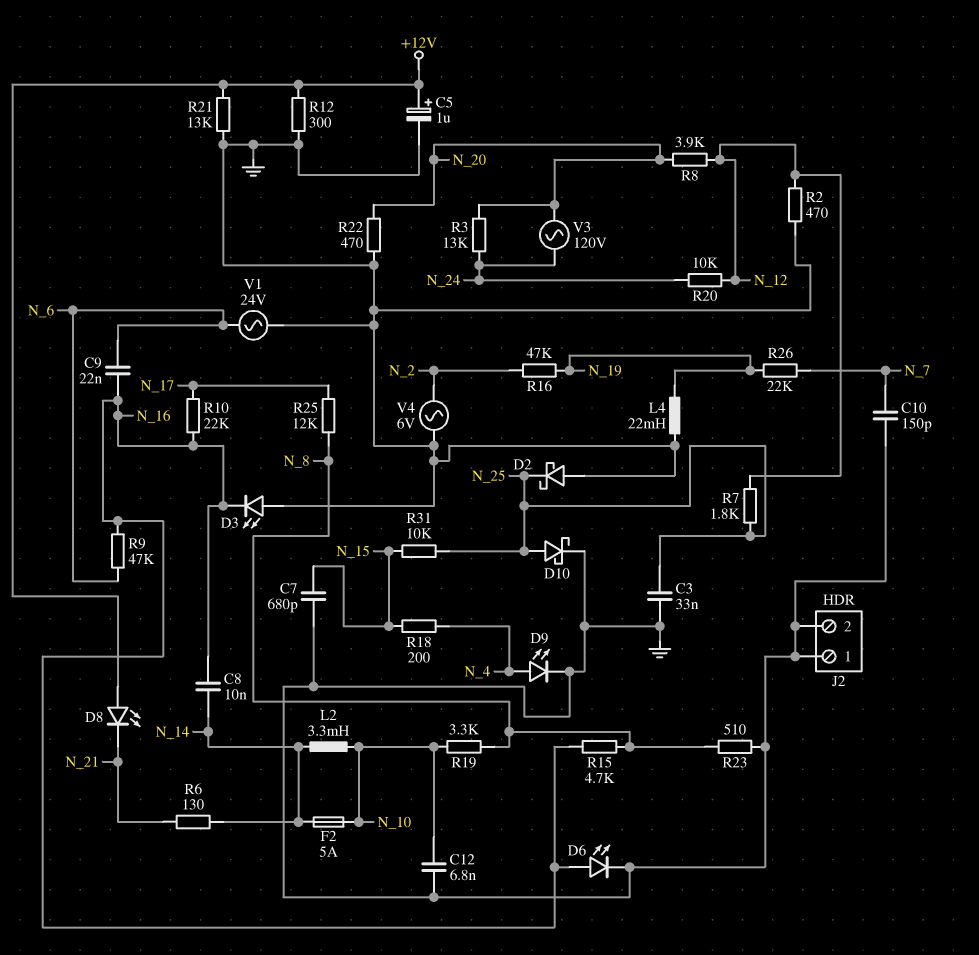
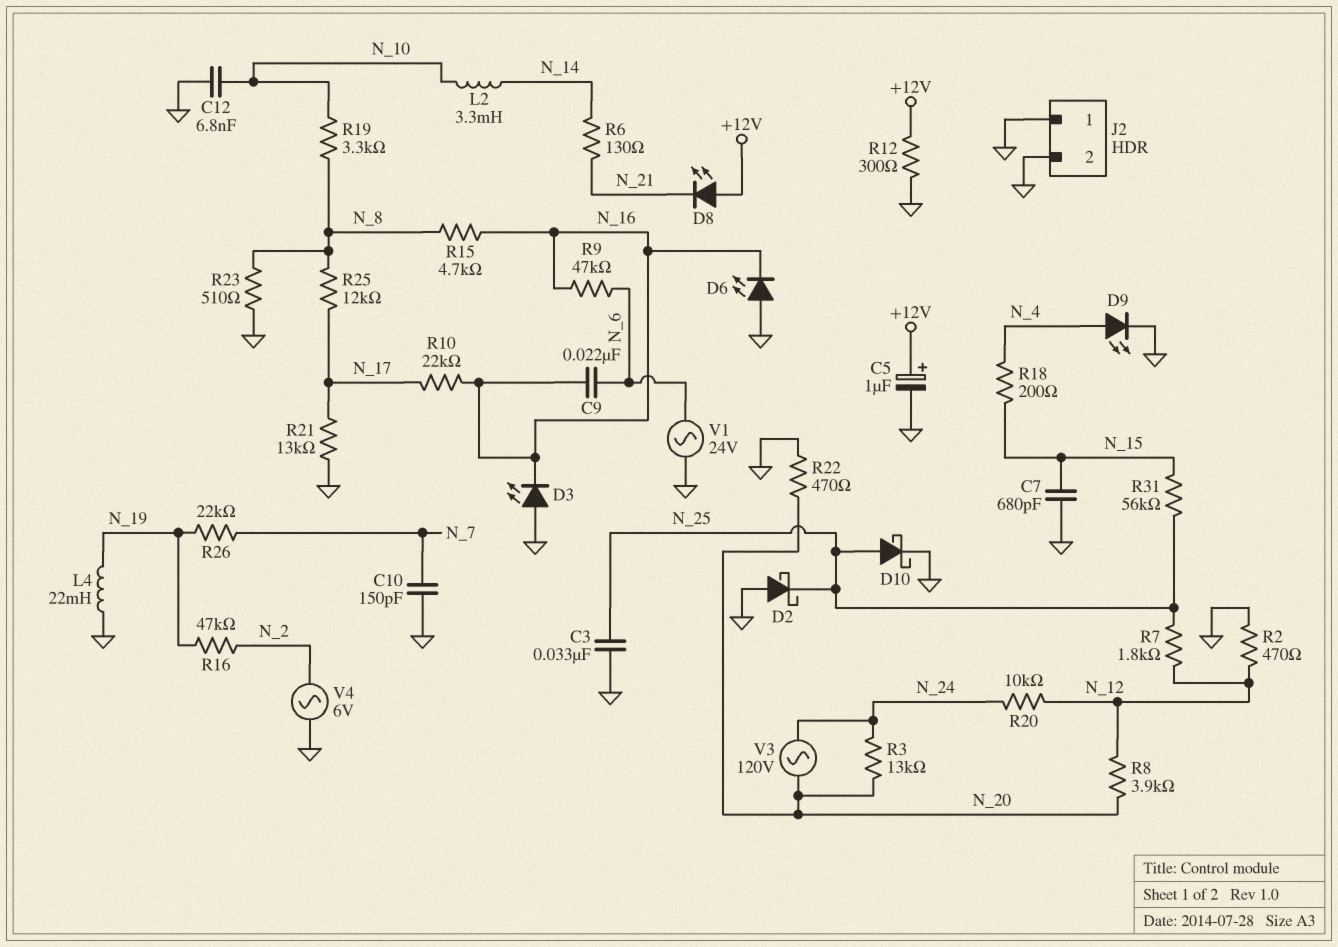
C8: 10nF (N_14, N_16) -> none
D6: LED (A N_16, K GND) -> LED (A GND, K N_16)
F2: 5A (N_10, N_14) -> none
R21: 13k (+12V, GND) -> 13k (GND, N_17)
R31: 10k (N_15, N_25) -> 56k (N_15, N_25)

